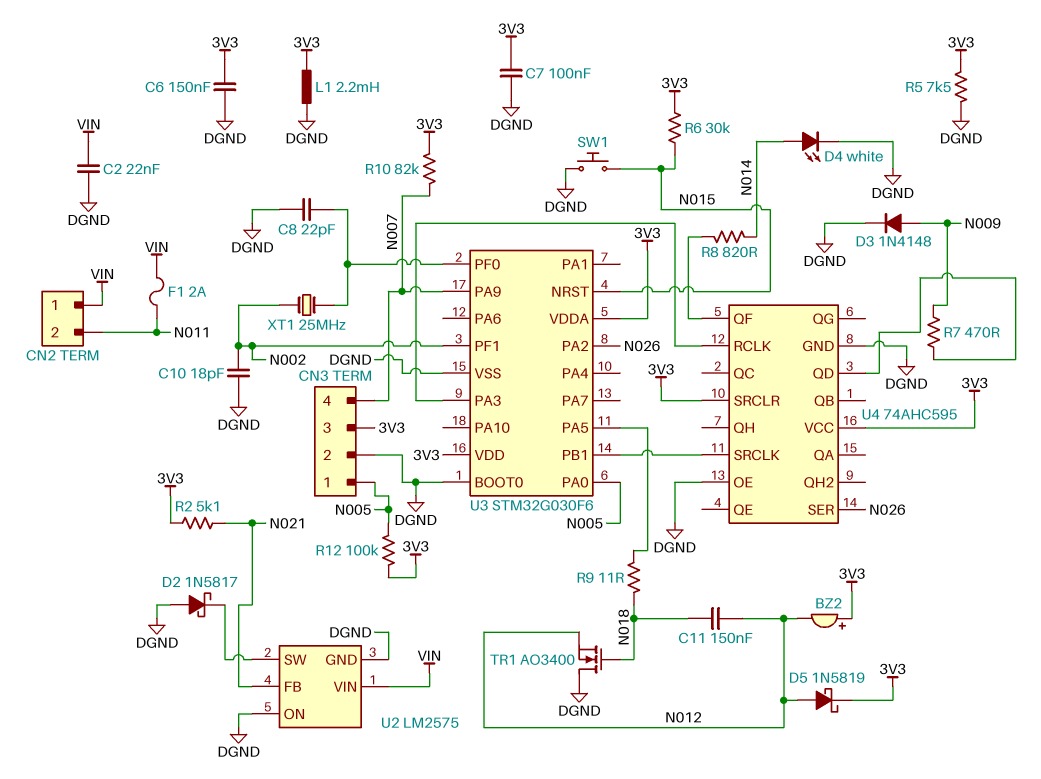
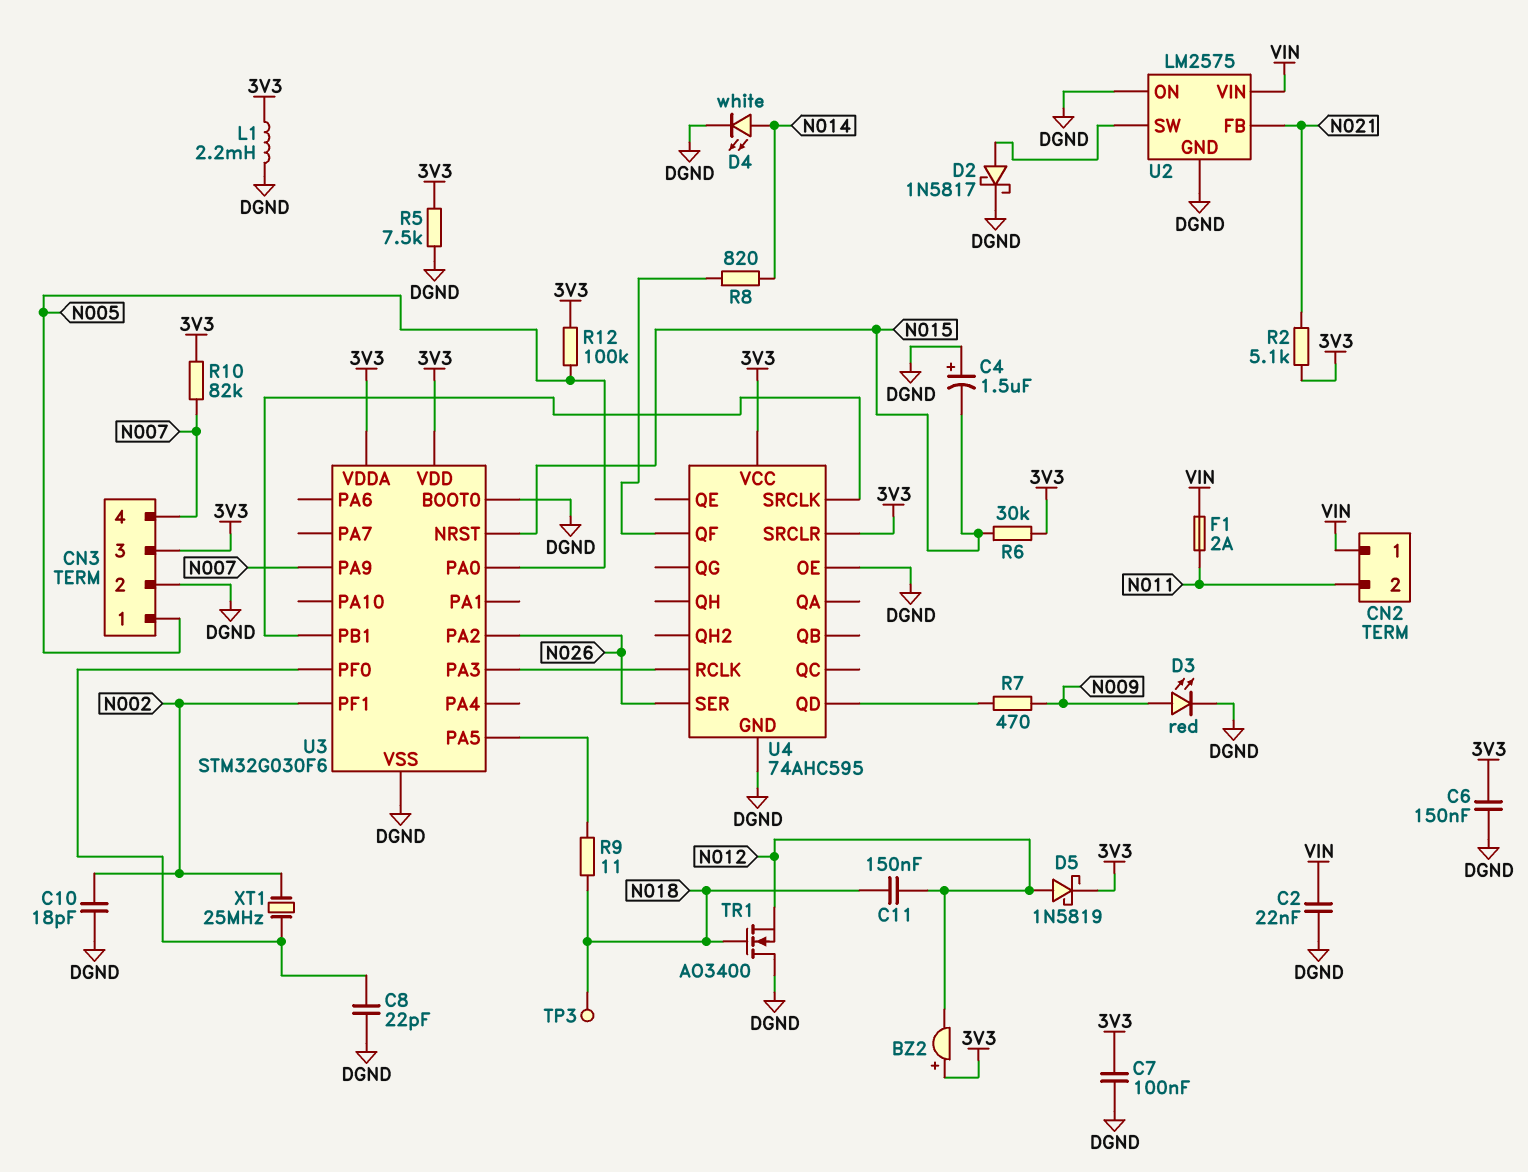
C4: none -> 1.5uF (plus DGND, minus N015)
D2: schottky 1N5817 (A DGND, K U2/SW) -> schottky 1N5817 (A U2/SW, K DGND)
D3: diode 1N4148 (A N009, K DGND) -> LED red (A N009, K DGND)
SW1: button (DGND, N015) -> none
TP3: none -> test point (N018)

